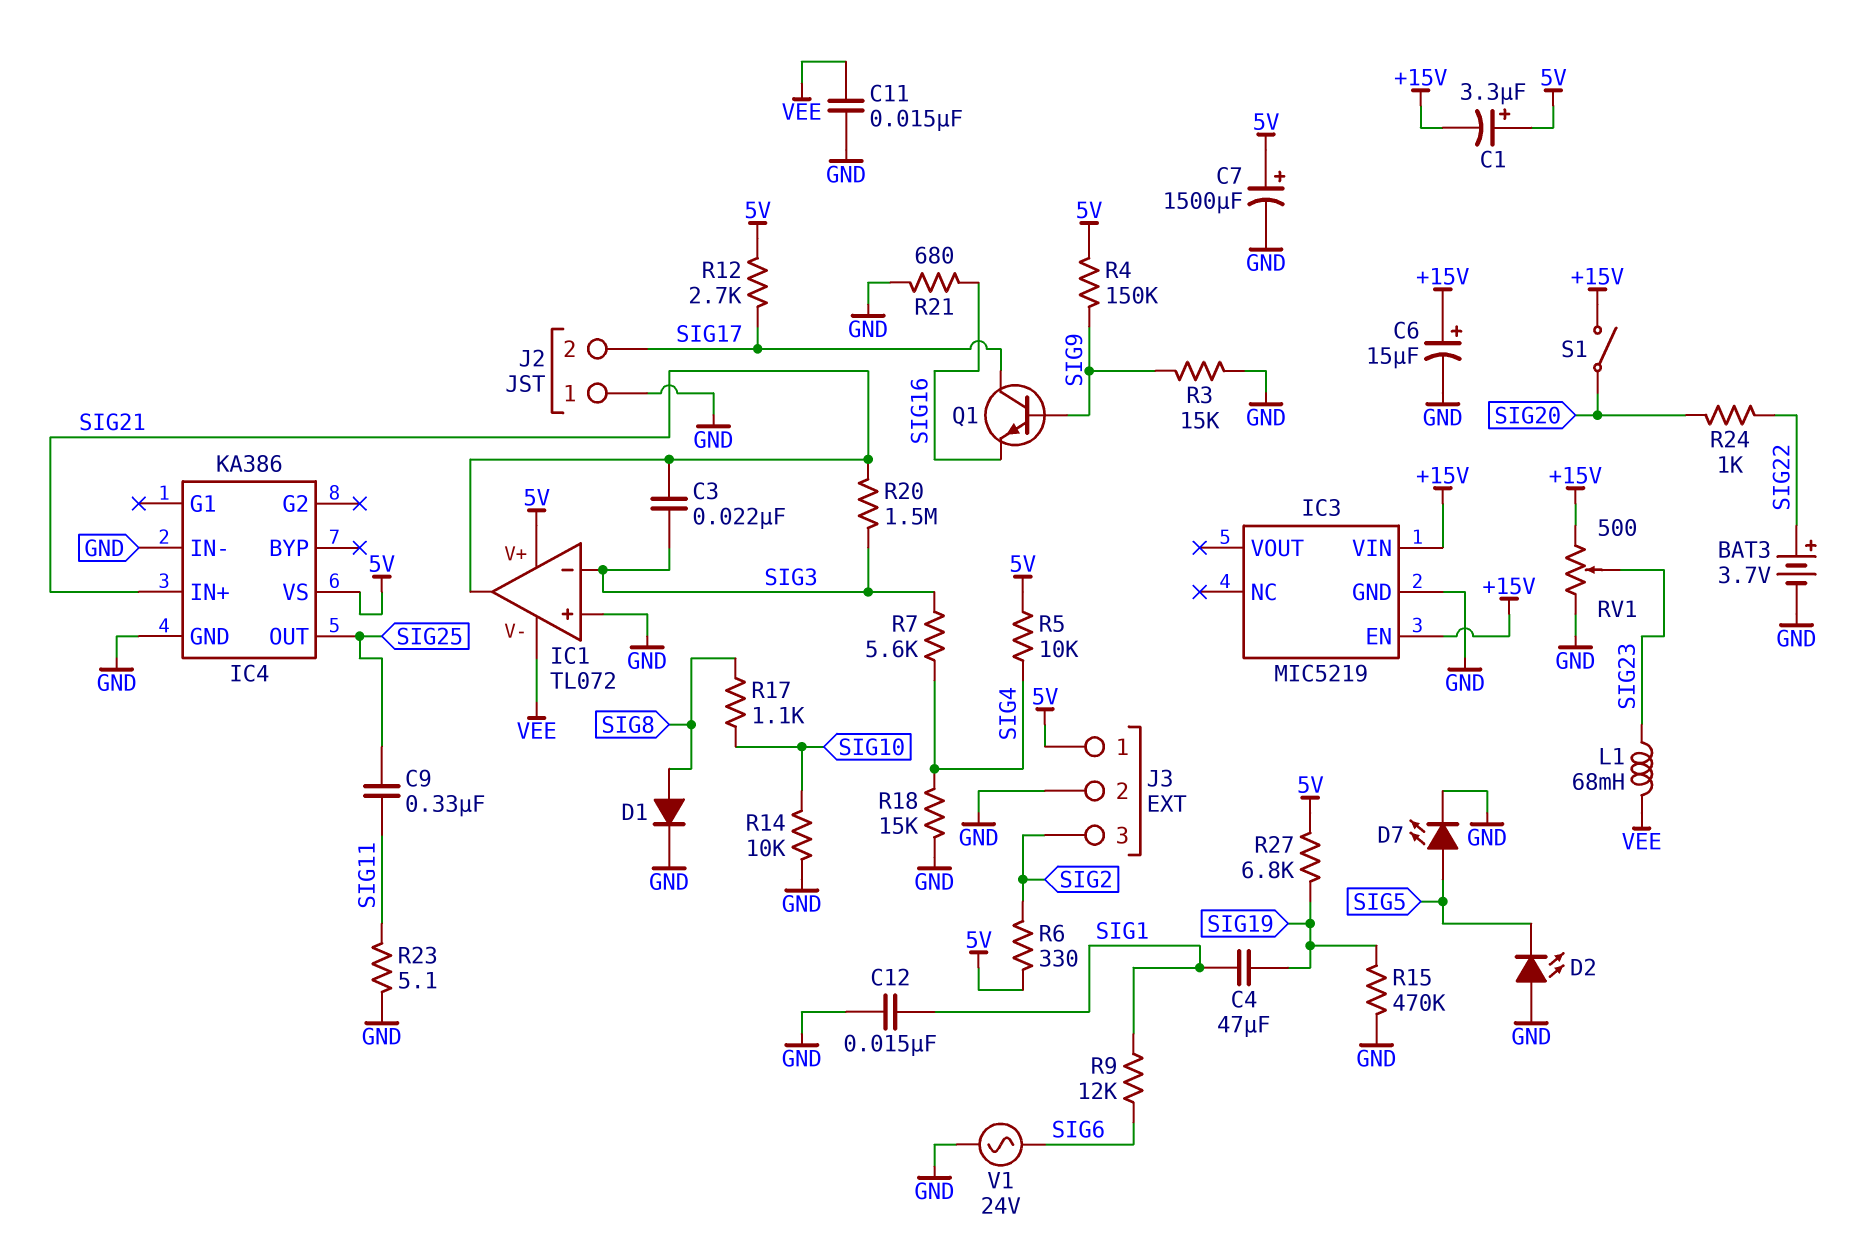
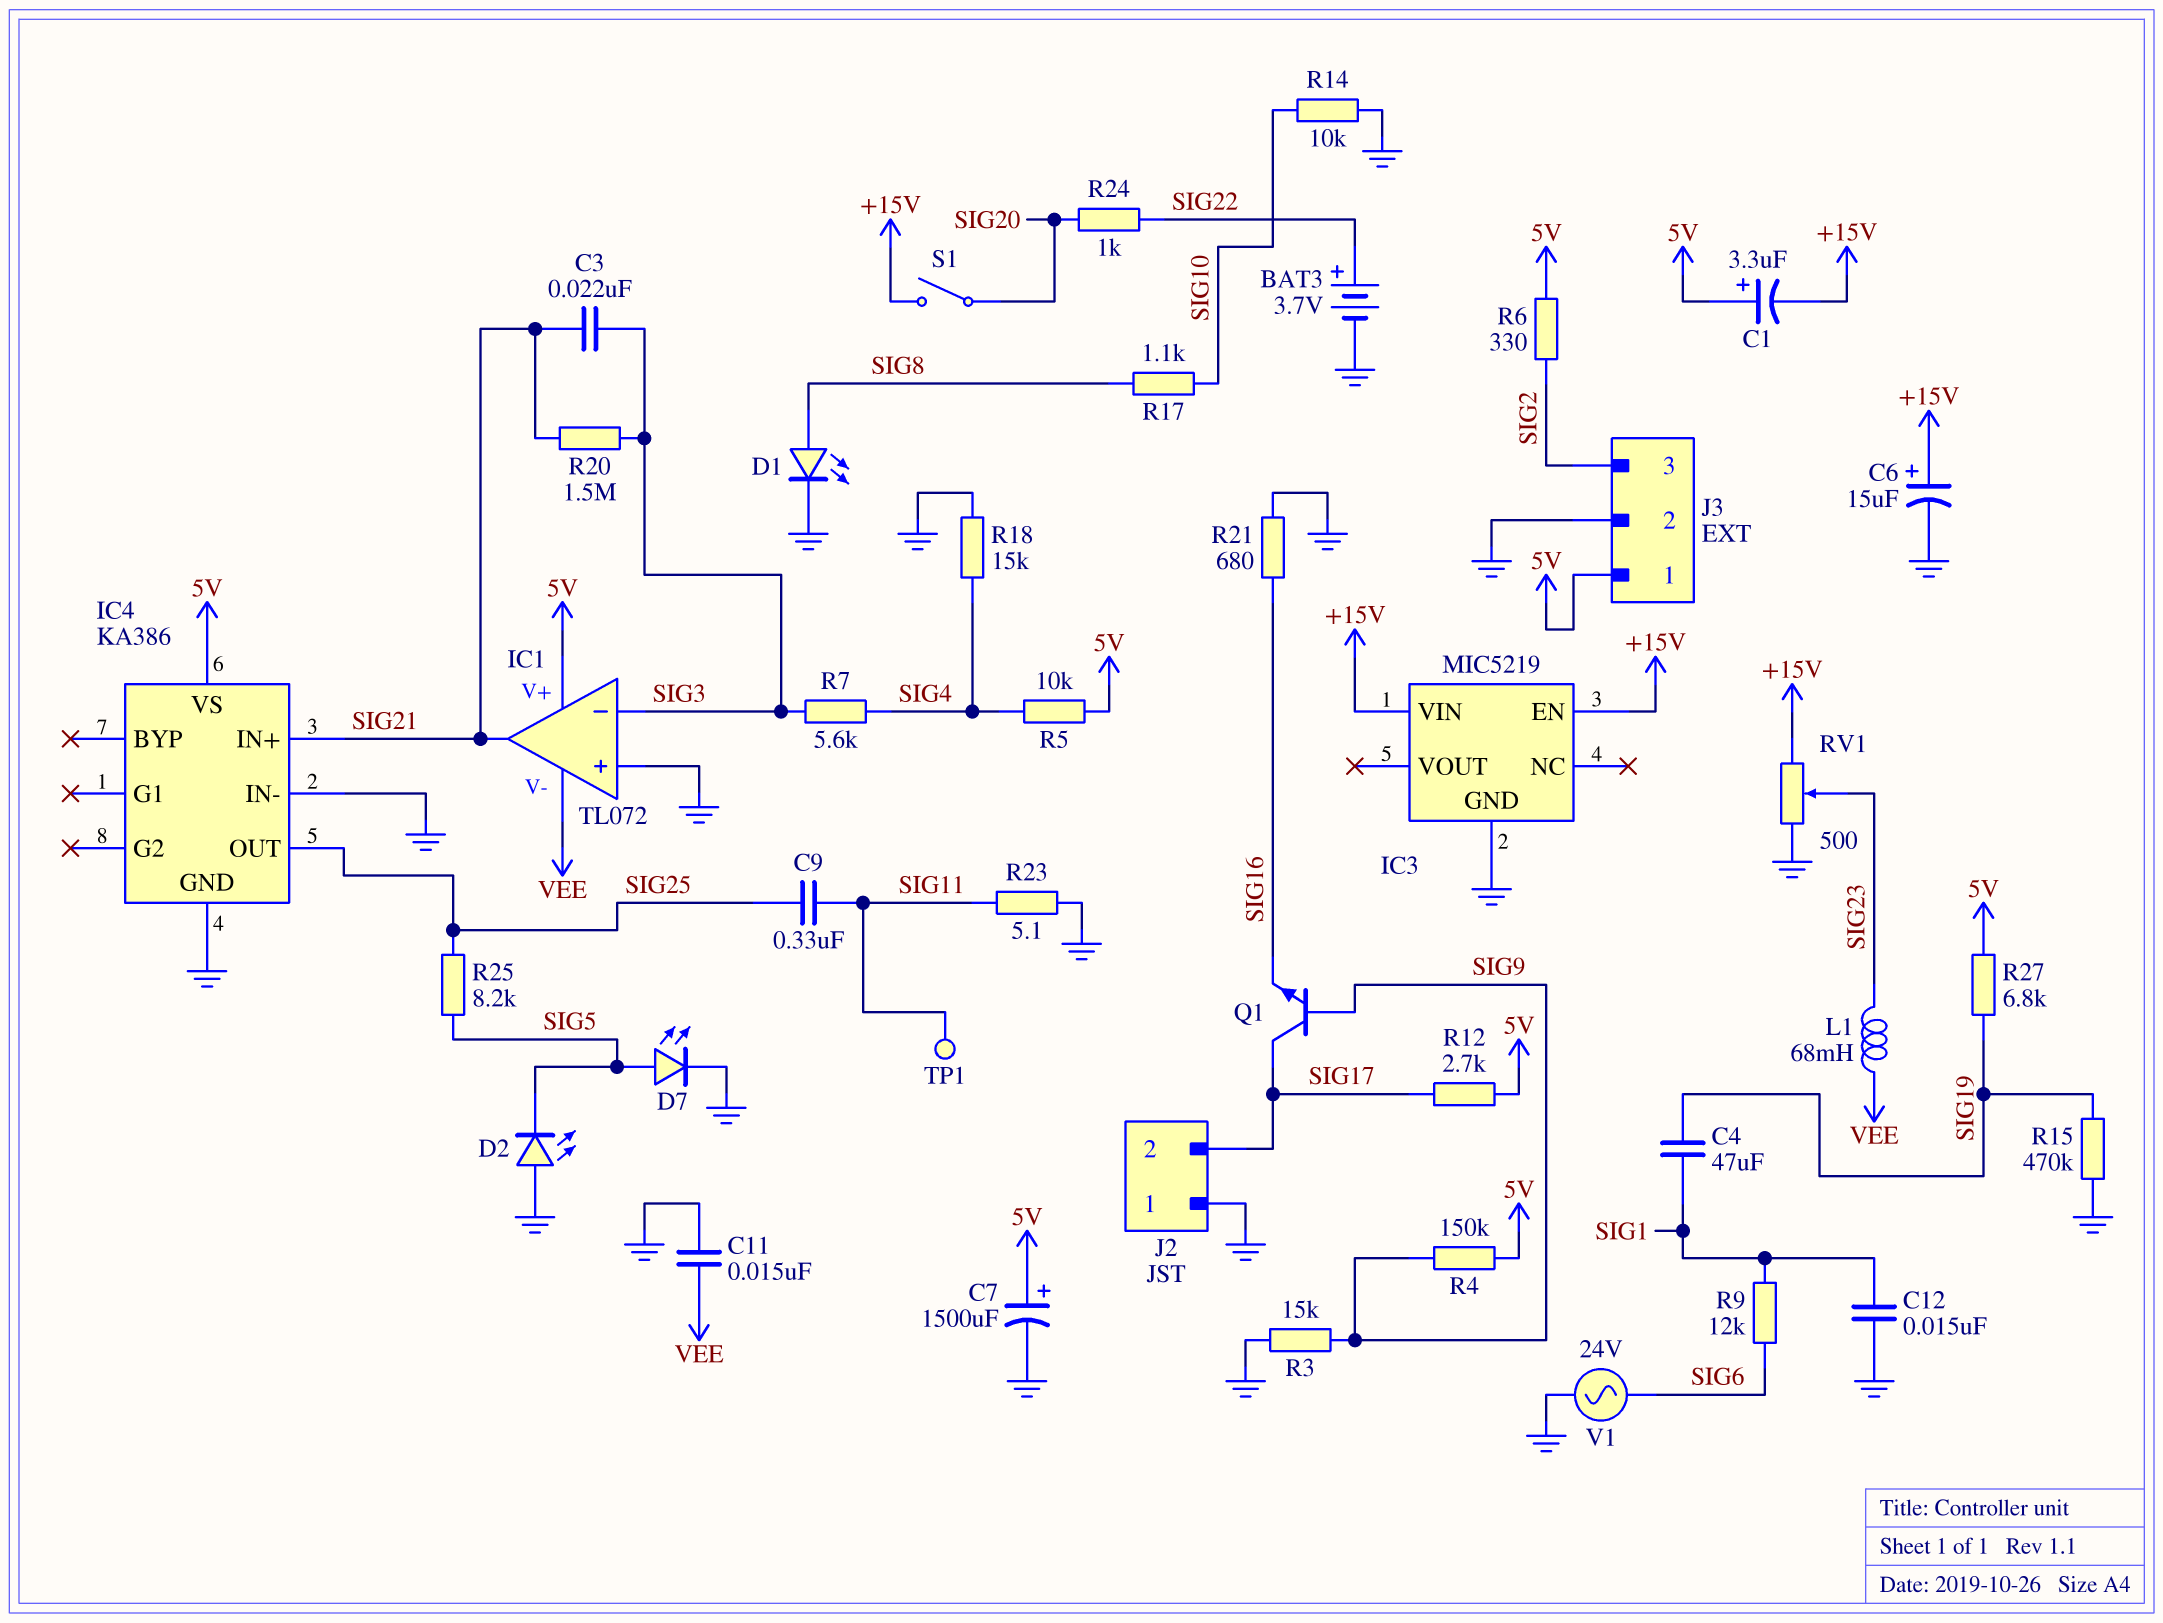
D1: diode (A SIG8, K GND) -> LED (A SIG8, K GND)
R25: none -> 8.2k (SIG5, SIG25)
TP1: none -> test point (SIG11)

